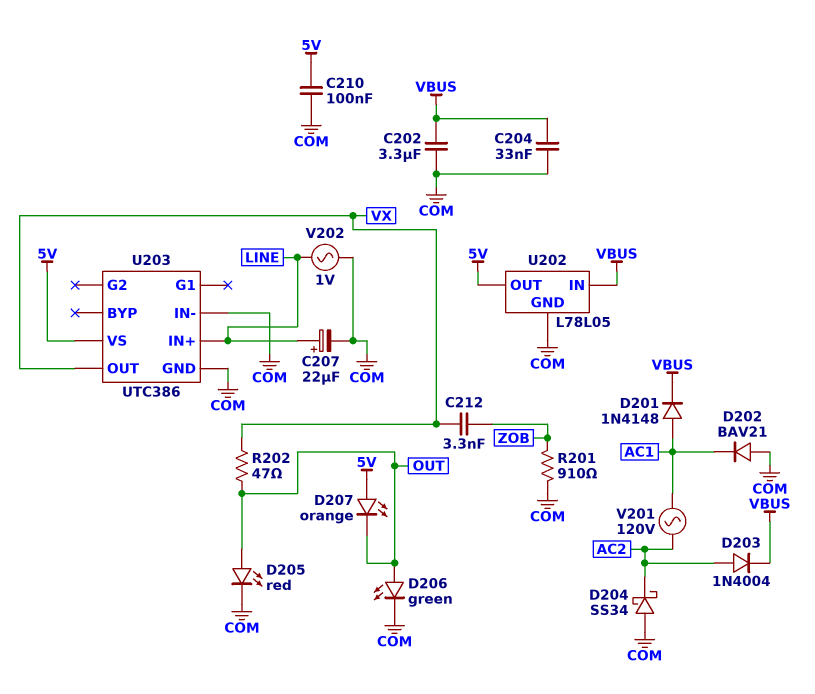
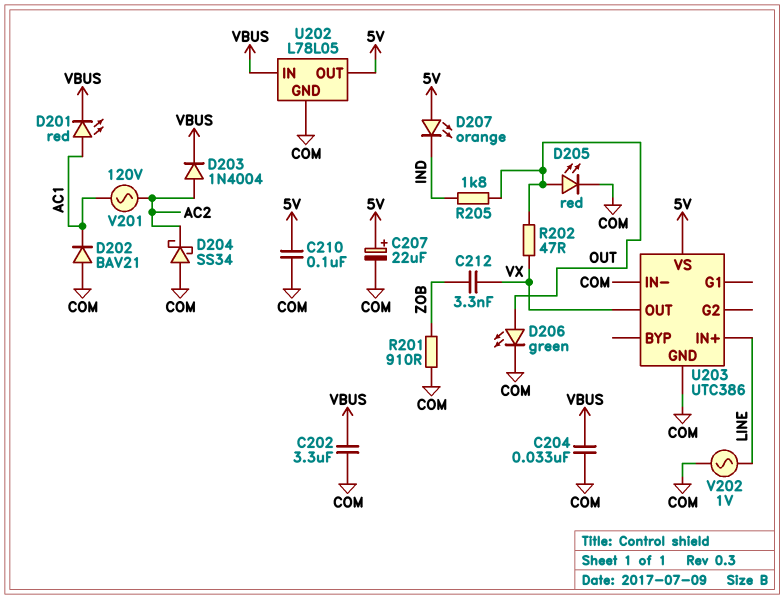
C207: 22uF (plus LINE, minus COM) -> 22uF (plus 5V, minus COM)
D201: diode 1N4148 (A AC1, K VBUS) -> LED red (A AC1, K VBUS)
D207: LED orange (A 5V, K OUT) -> LED orange (A 5V, K IND)
R205: none -> 1.8k (IND, OUT)

